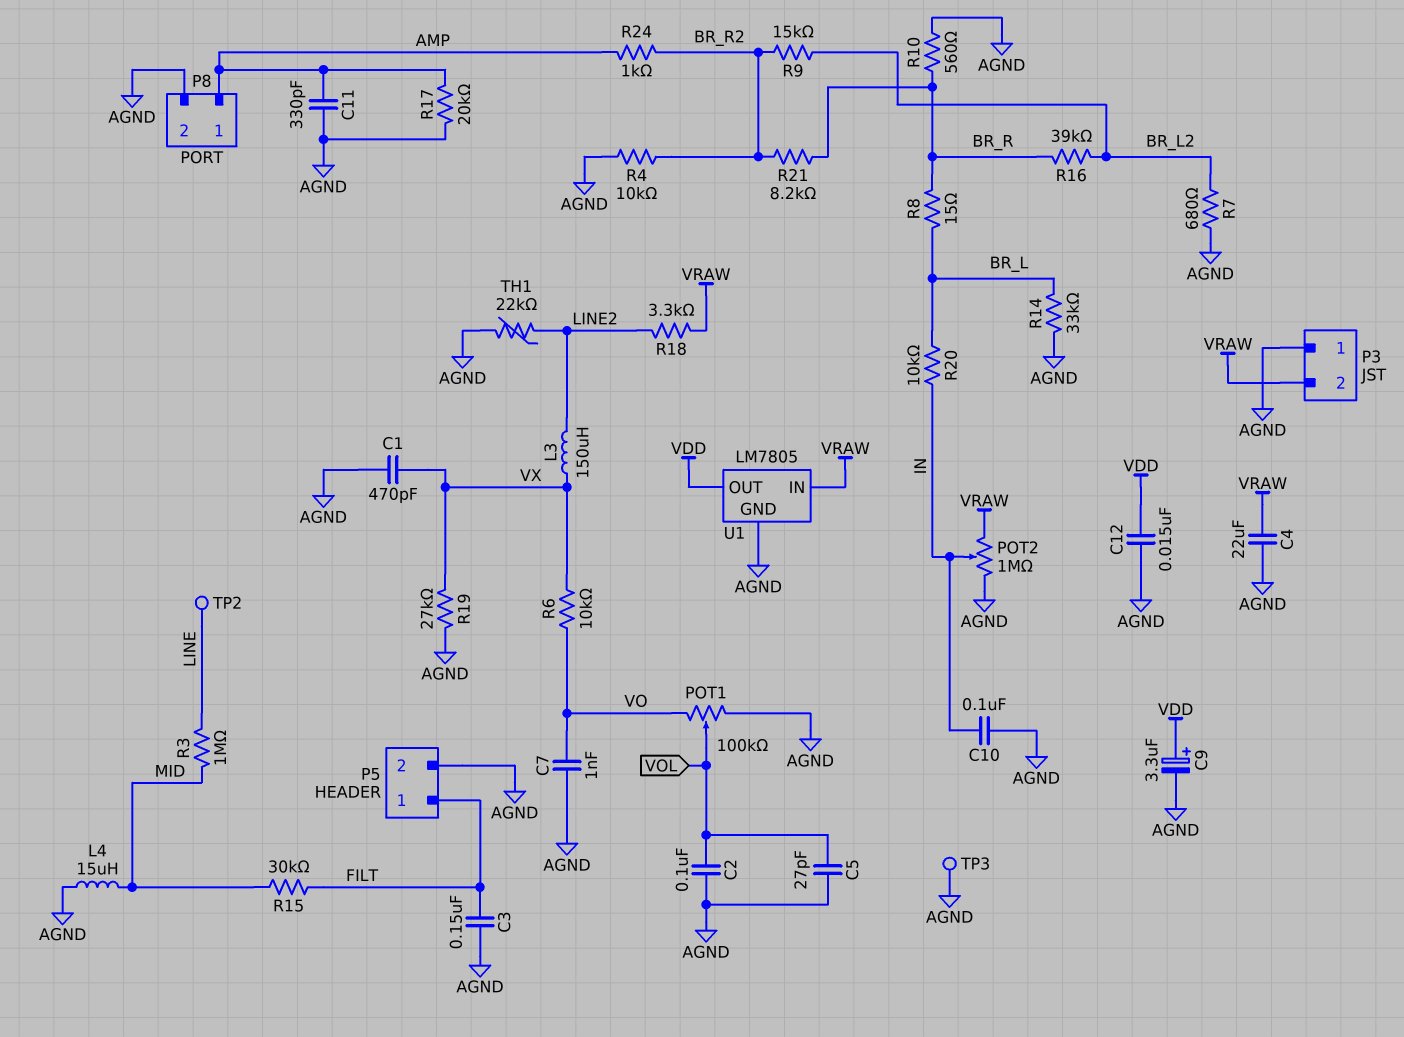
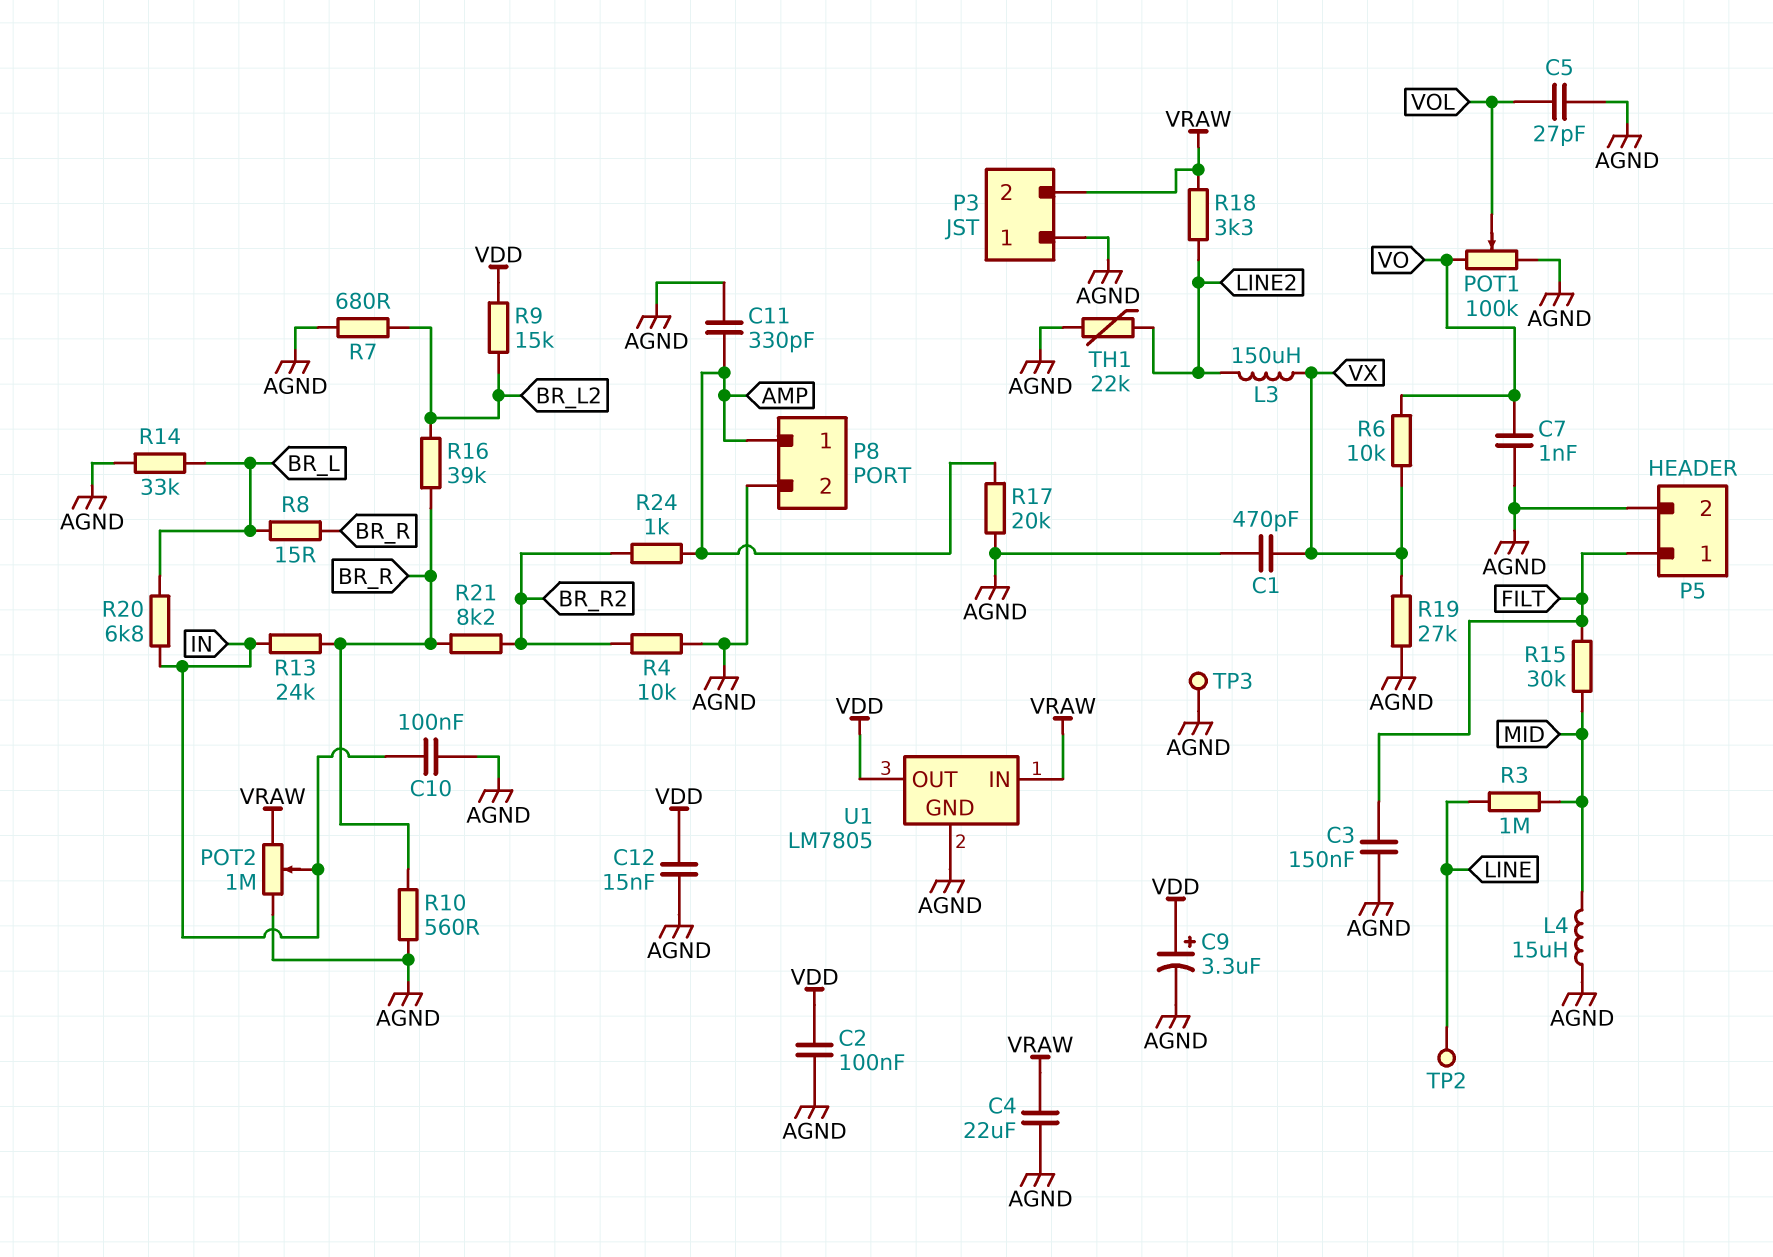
C2: 100nF (AGND, VOL) -> 100nF (AGND, VDD)
R9: 15k (BR_L2, BR_R2) -> 15k (BR_L2, VDD)
R13: none -> 24k (BR_R, IN)
R20: 10k (BR_L, IN) -> 6.8k (BR_L, IN)

